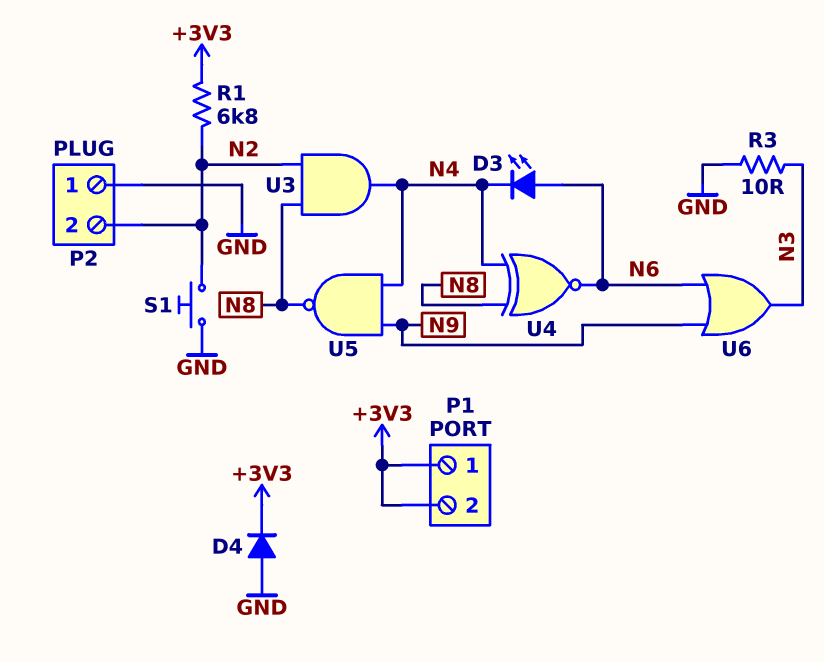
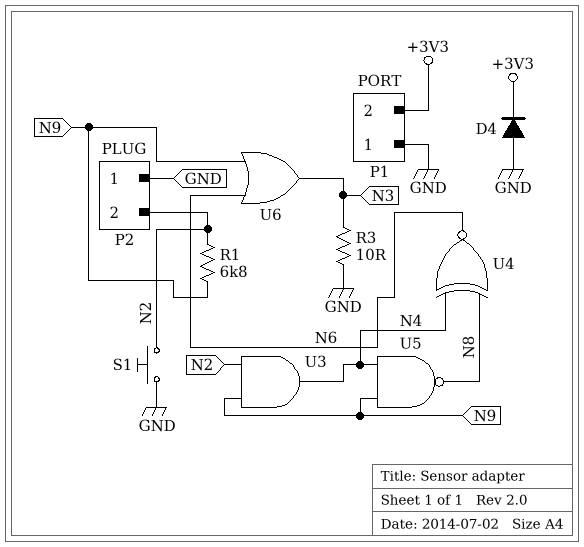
D3: LED (A N6, K N4) -> none
P1 pin 1: +3V3 -> GND
R1: 6.8k (+3V3, N2) -> 6.8k (N2, N9)
U3: AND (in N2, in N8, out N4) -> AND (in N2, in N9, out N4)

